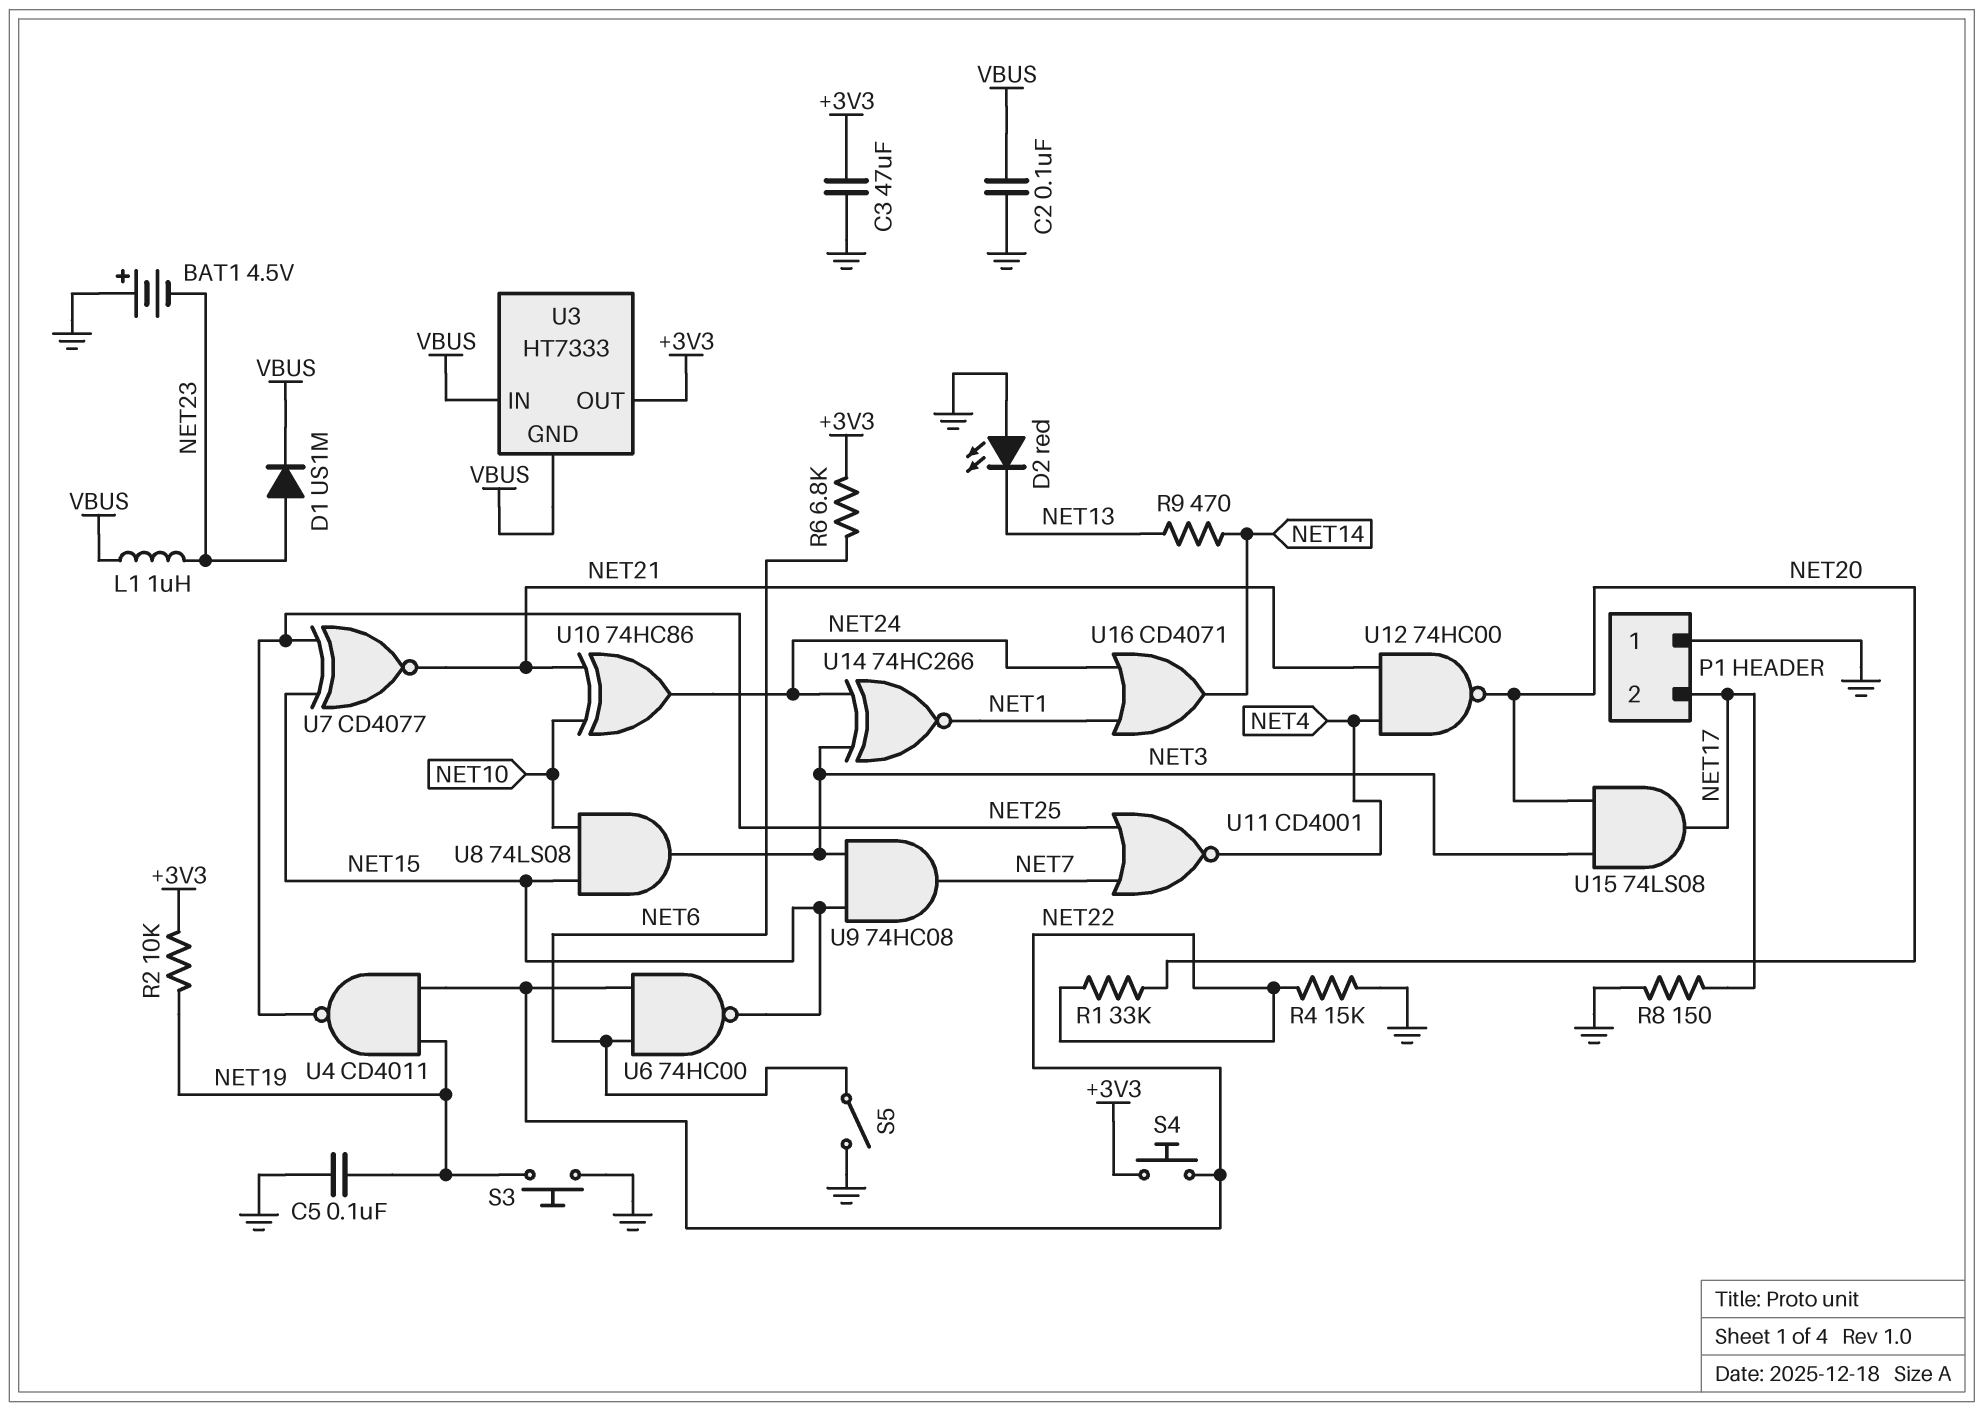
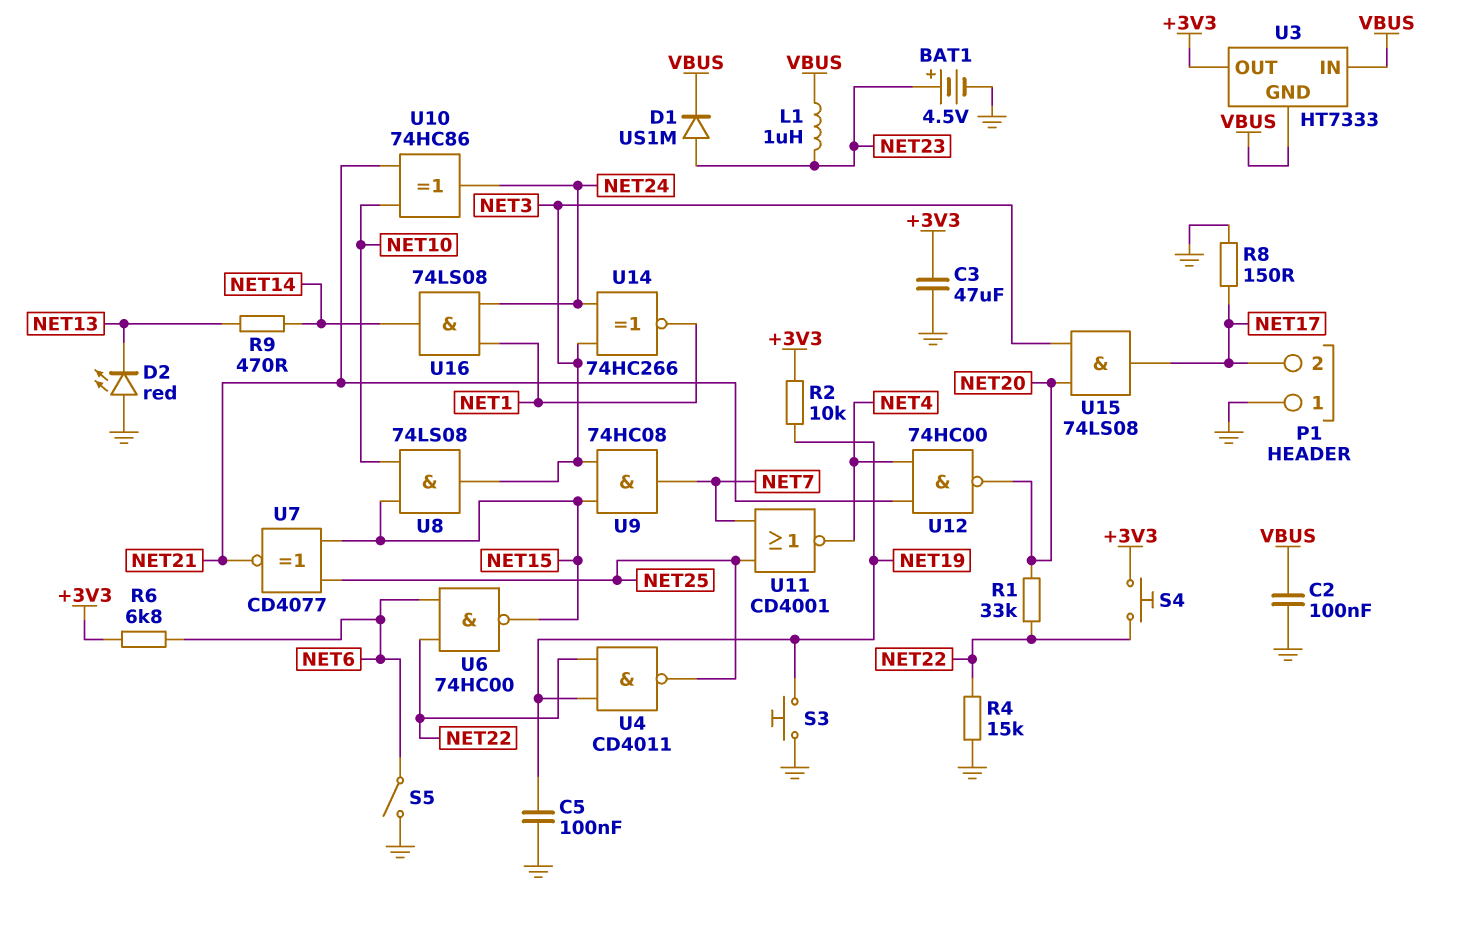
BAT1: 4.5V (plus GND, minus NET23) -> 4.5V (plus NET23, minus GND)
U16: OR CD4071 (in NET1, in NET24, out NET14) -> AND 74LS08 (in NET1, in NET24, out NET14)

